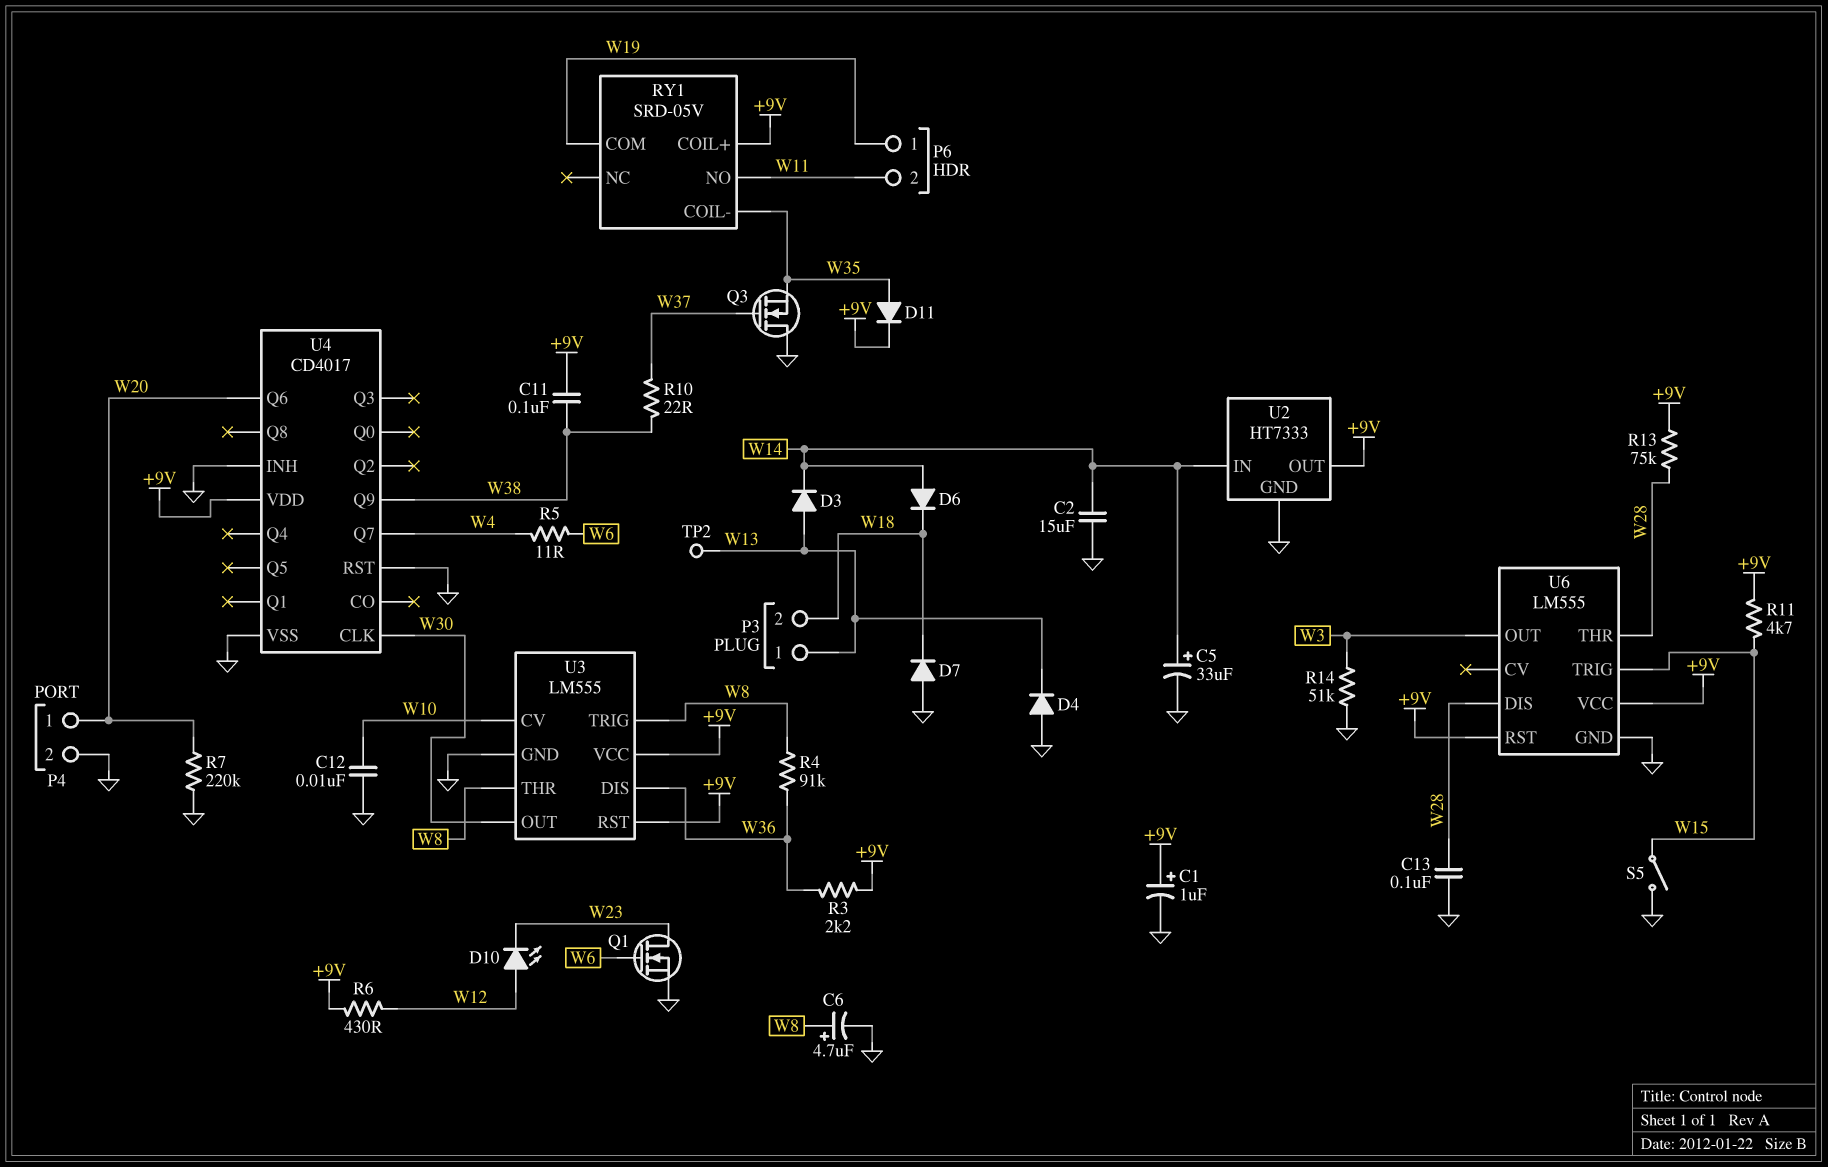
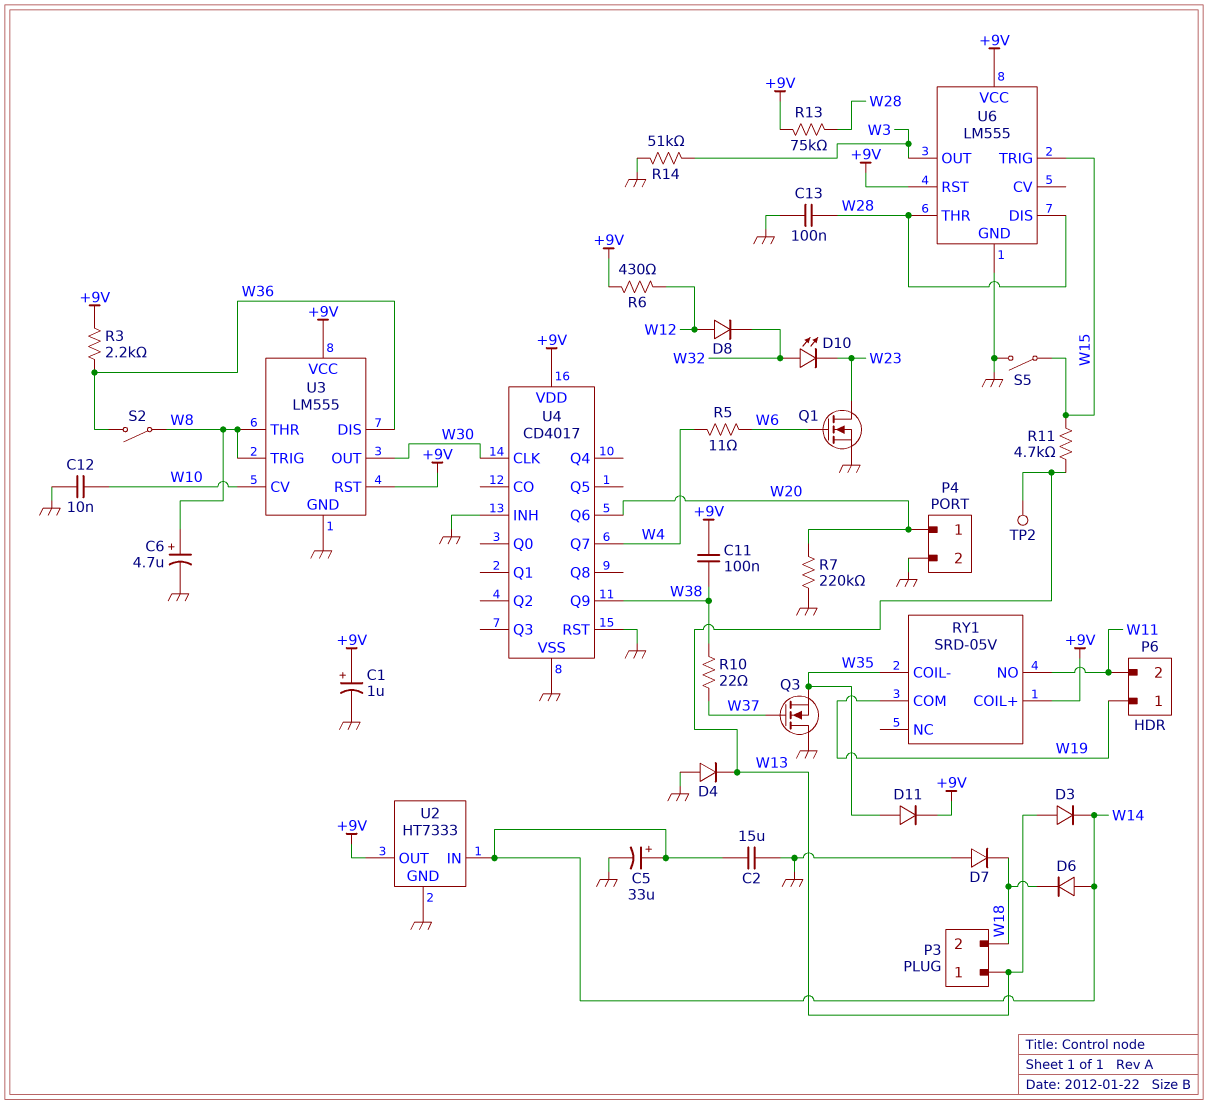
D8: none -> diode (A W12, K W32)
D10: LED (A W12, K W23) -> LED (A W32, K W23)
R4: 91k (W8, W36) -> none
R11: 4.7k (+9V, W15) -> 4.7k (W13, W15)
S2: none -> switch (W8, W36)

